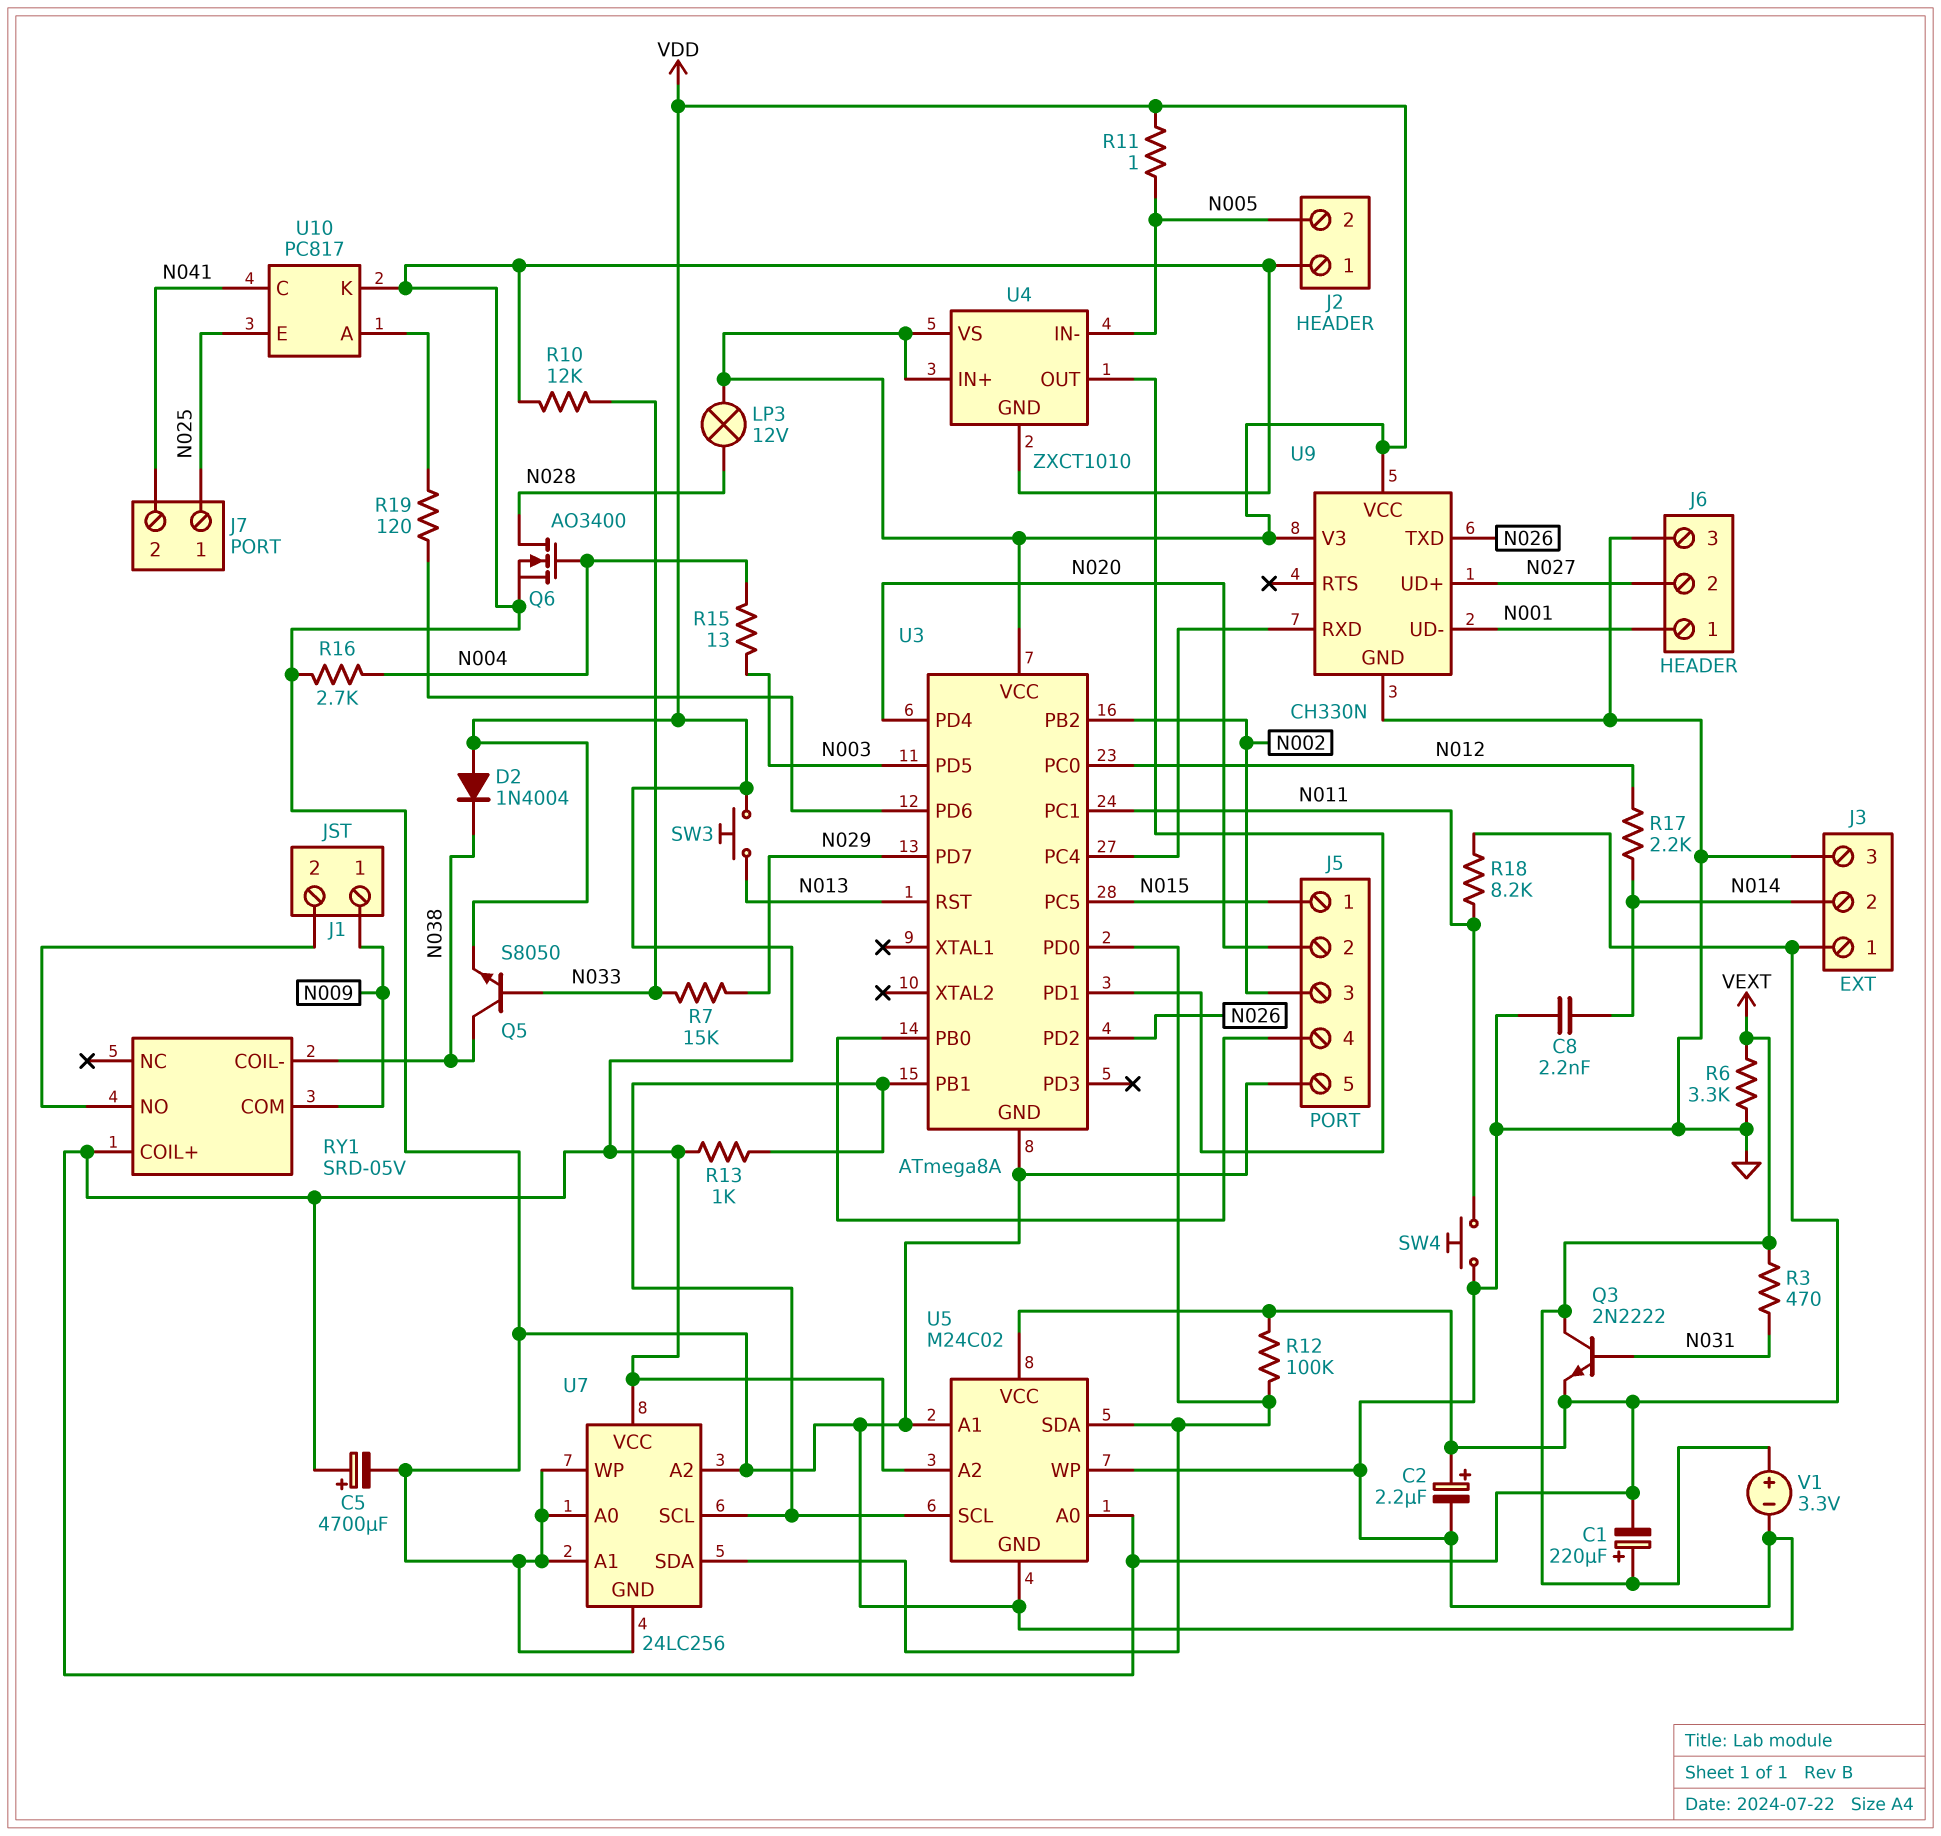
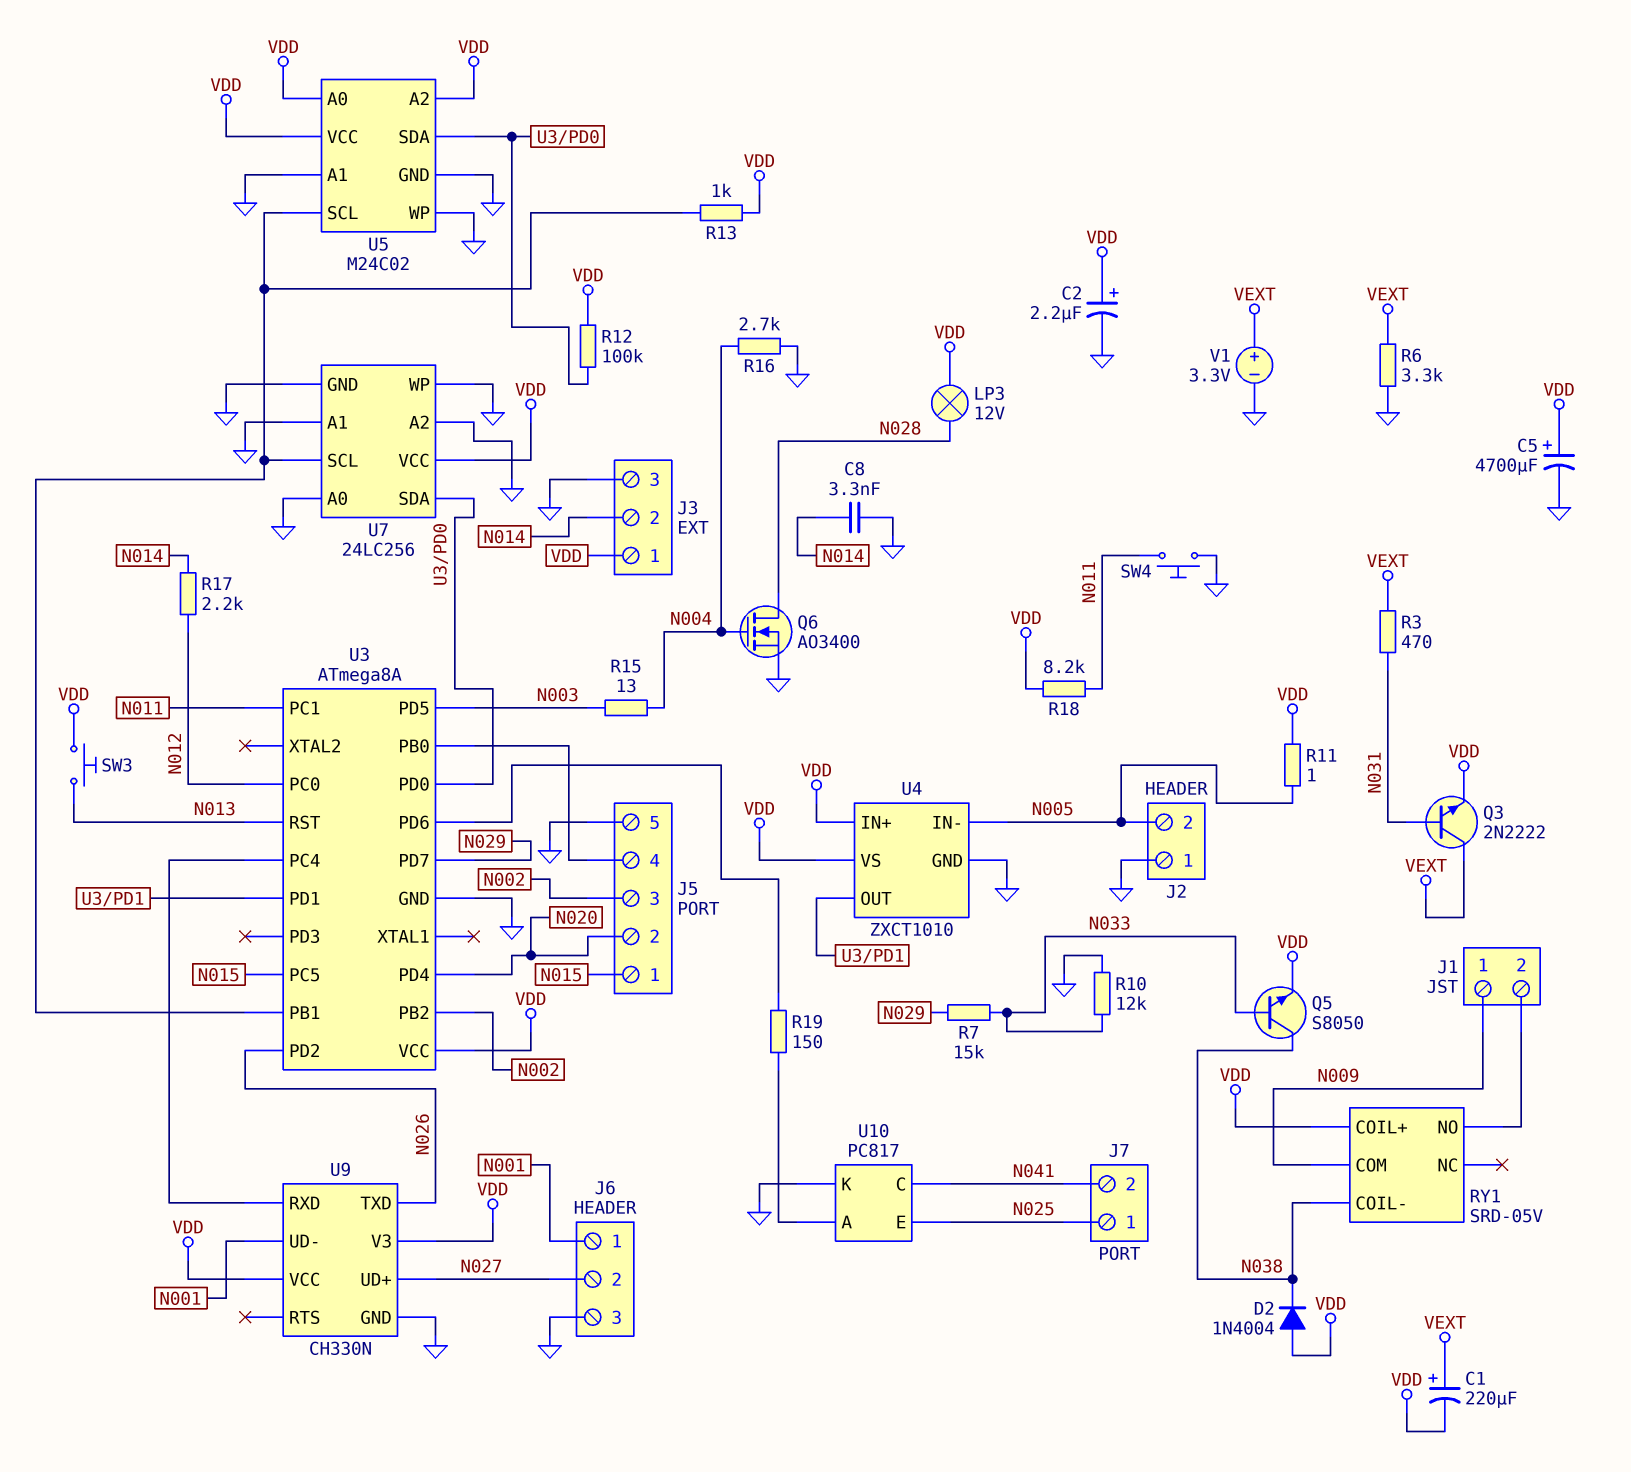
C8: 2.2nF (GND, N014) -> 3.3nF (GND, N014)
R19: 120 (U3/PD6, U10/A) -> 150 (U3/PD6, U10/A)

